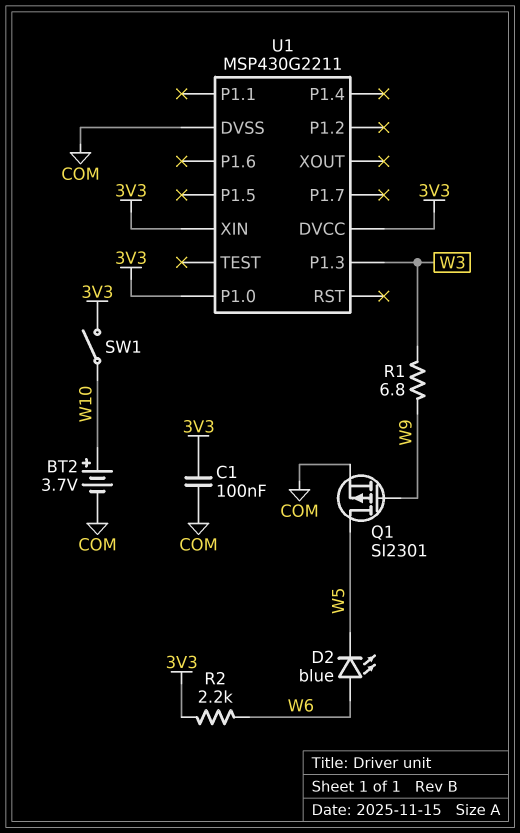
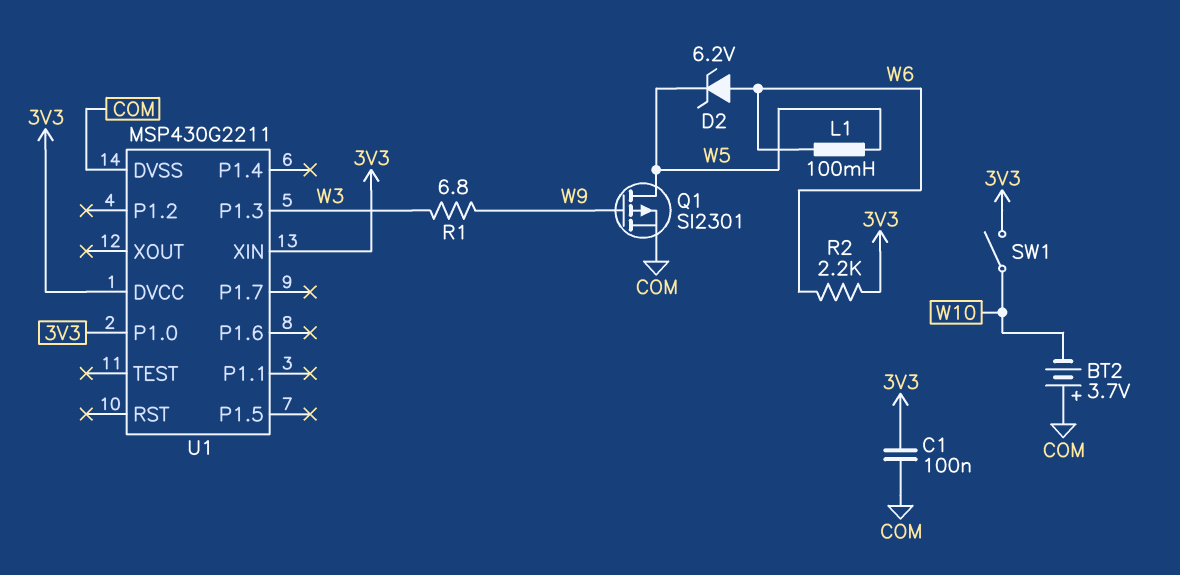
BT2: 3.7V (plus W10, minus COM) -> 3.7V (plus COM, minus W10)
D2: LED blue (A W6, K W5) -> zener 6.2V (A W6, K W5)
L1: none -> 100mH (W5, W6)

